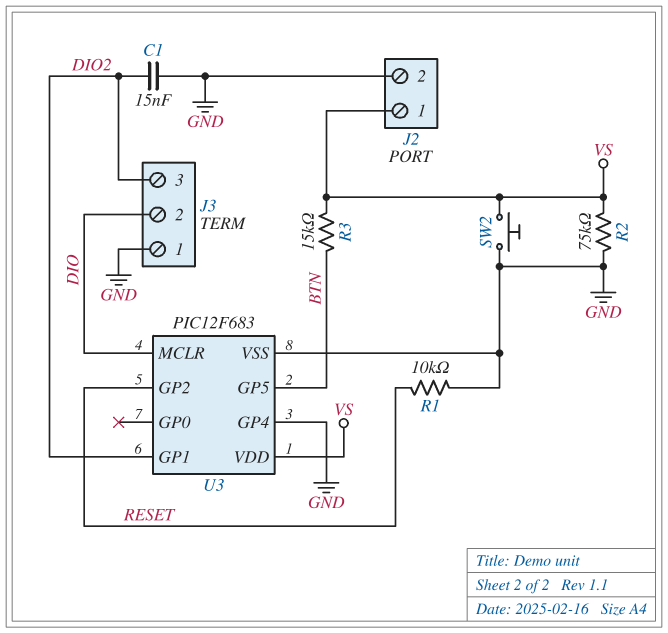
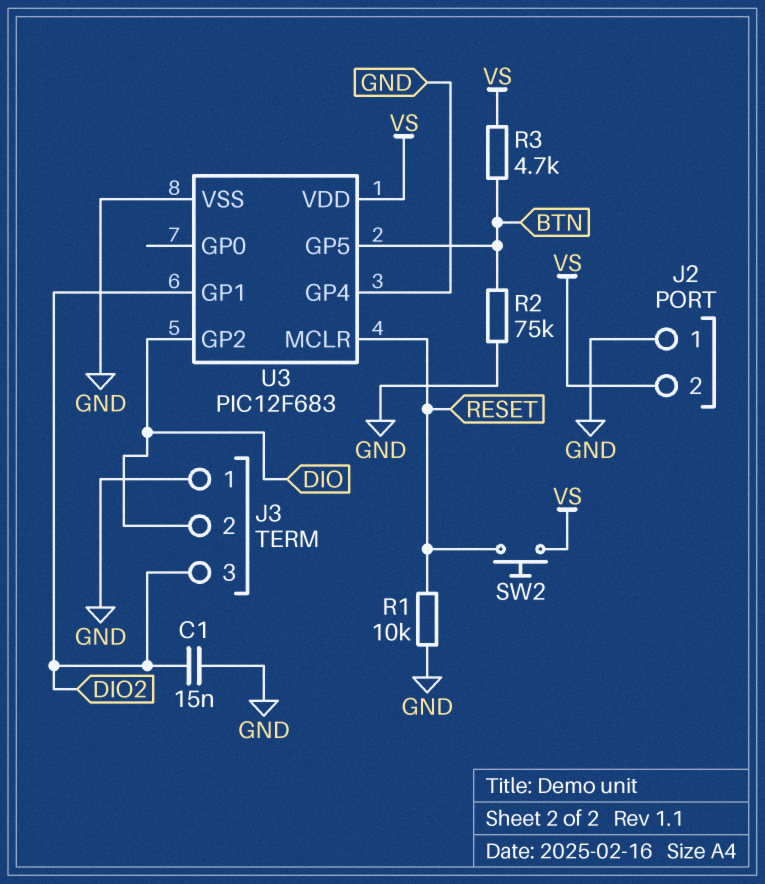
J2 pin 1: VS -> GND
J2 pin 2: GND -> VS
R2: 75k (GND, VS) -> 75k (BTN, GND)
R3: 15k (BTN, VS) -> 4.7k (BTN, VS)
SW2: button (GND, VS) -> button (RESET, VS)
U3 pin GP2: RESET -> DIO
U3 pin MCLR: DIO -> RESET

